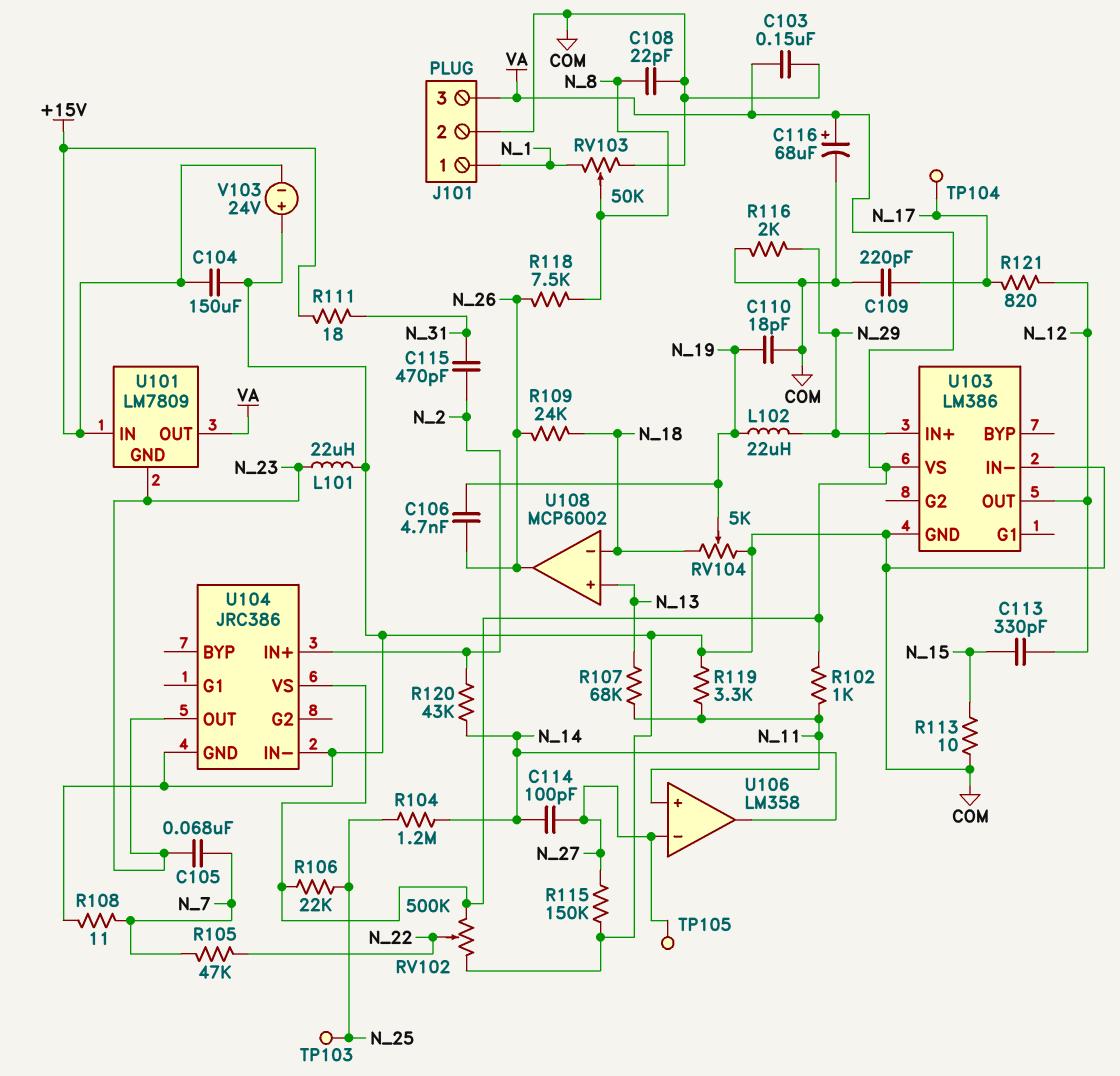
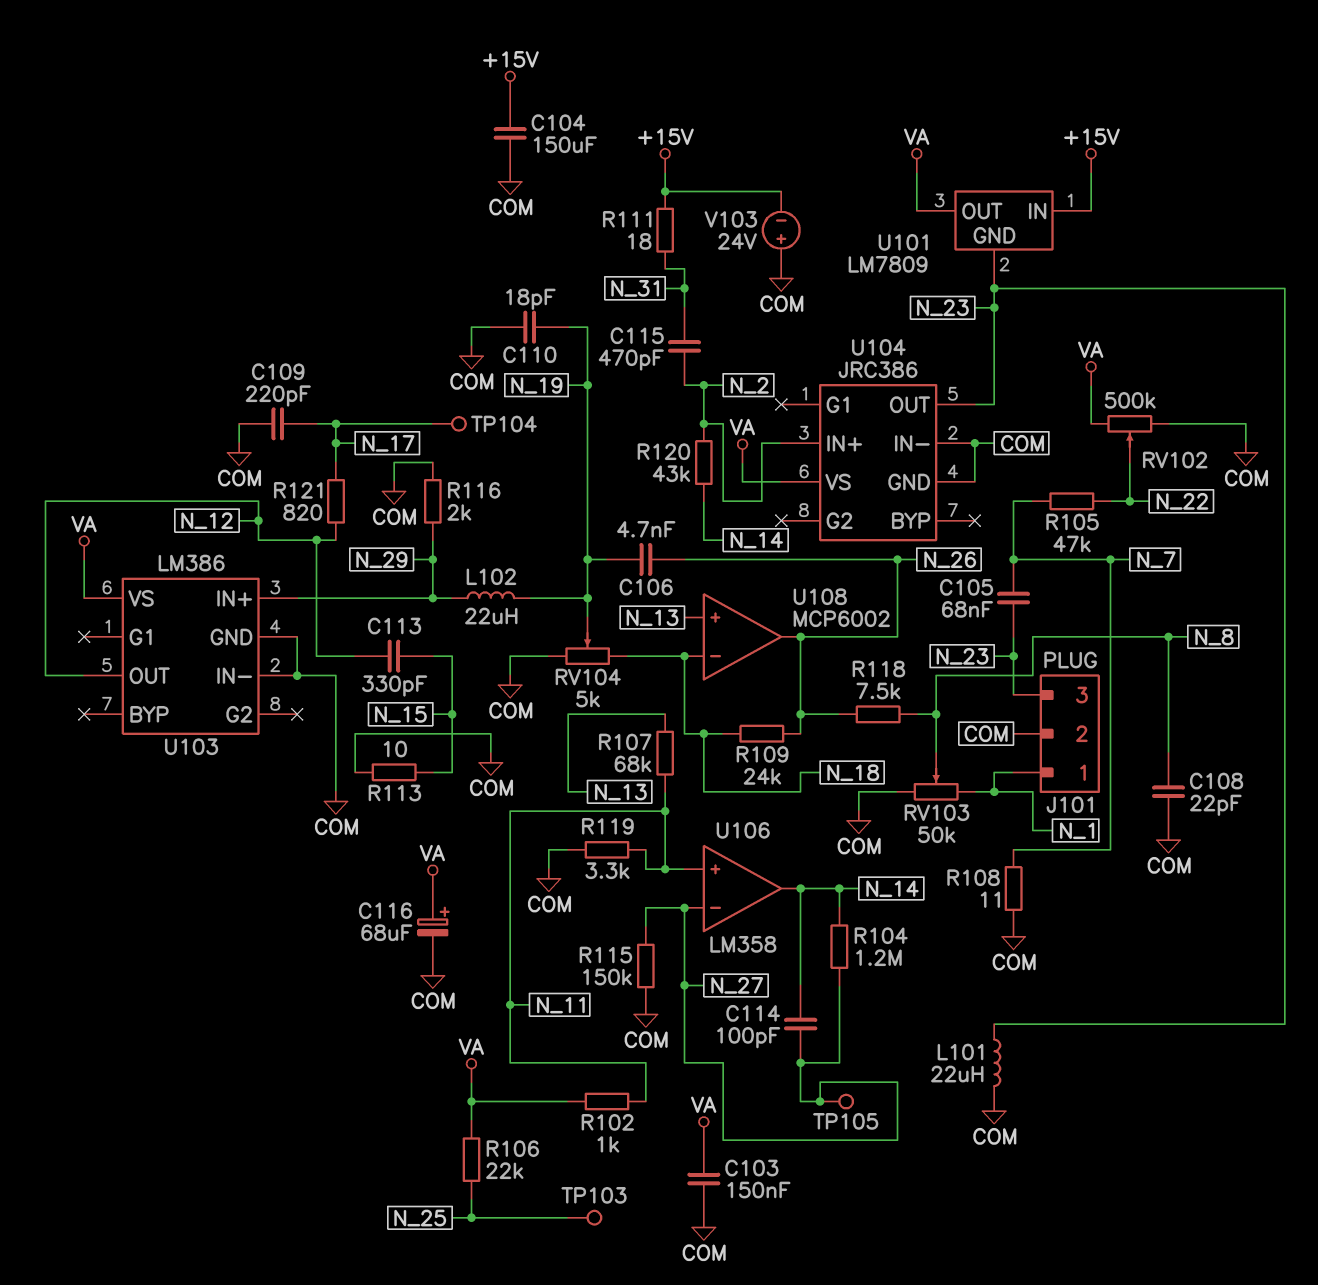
J101 pin 3: VA -> N_23
R104: 1.2M (N_14, N_25) -> 1.2M (N_14, N_27)

